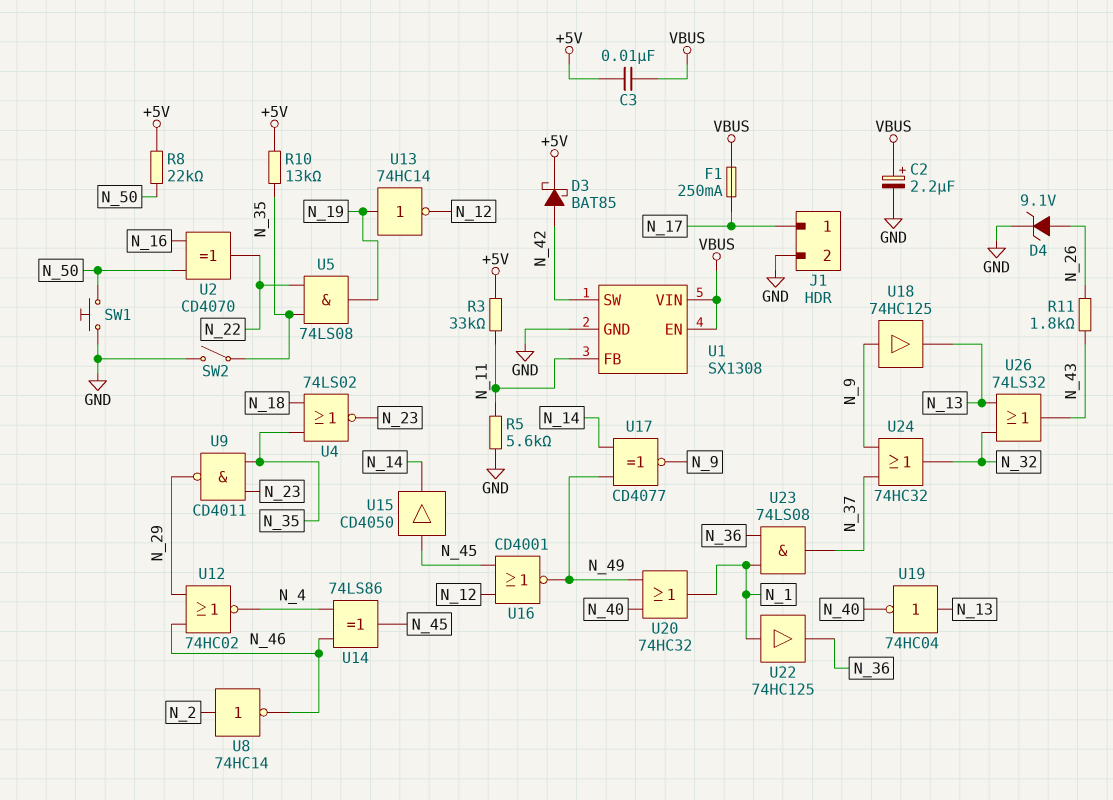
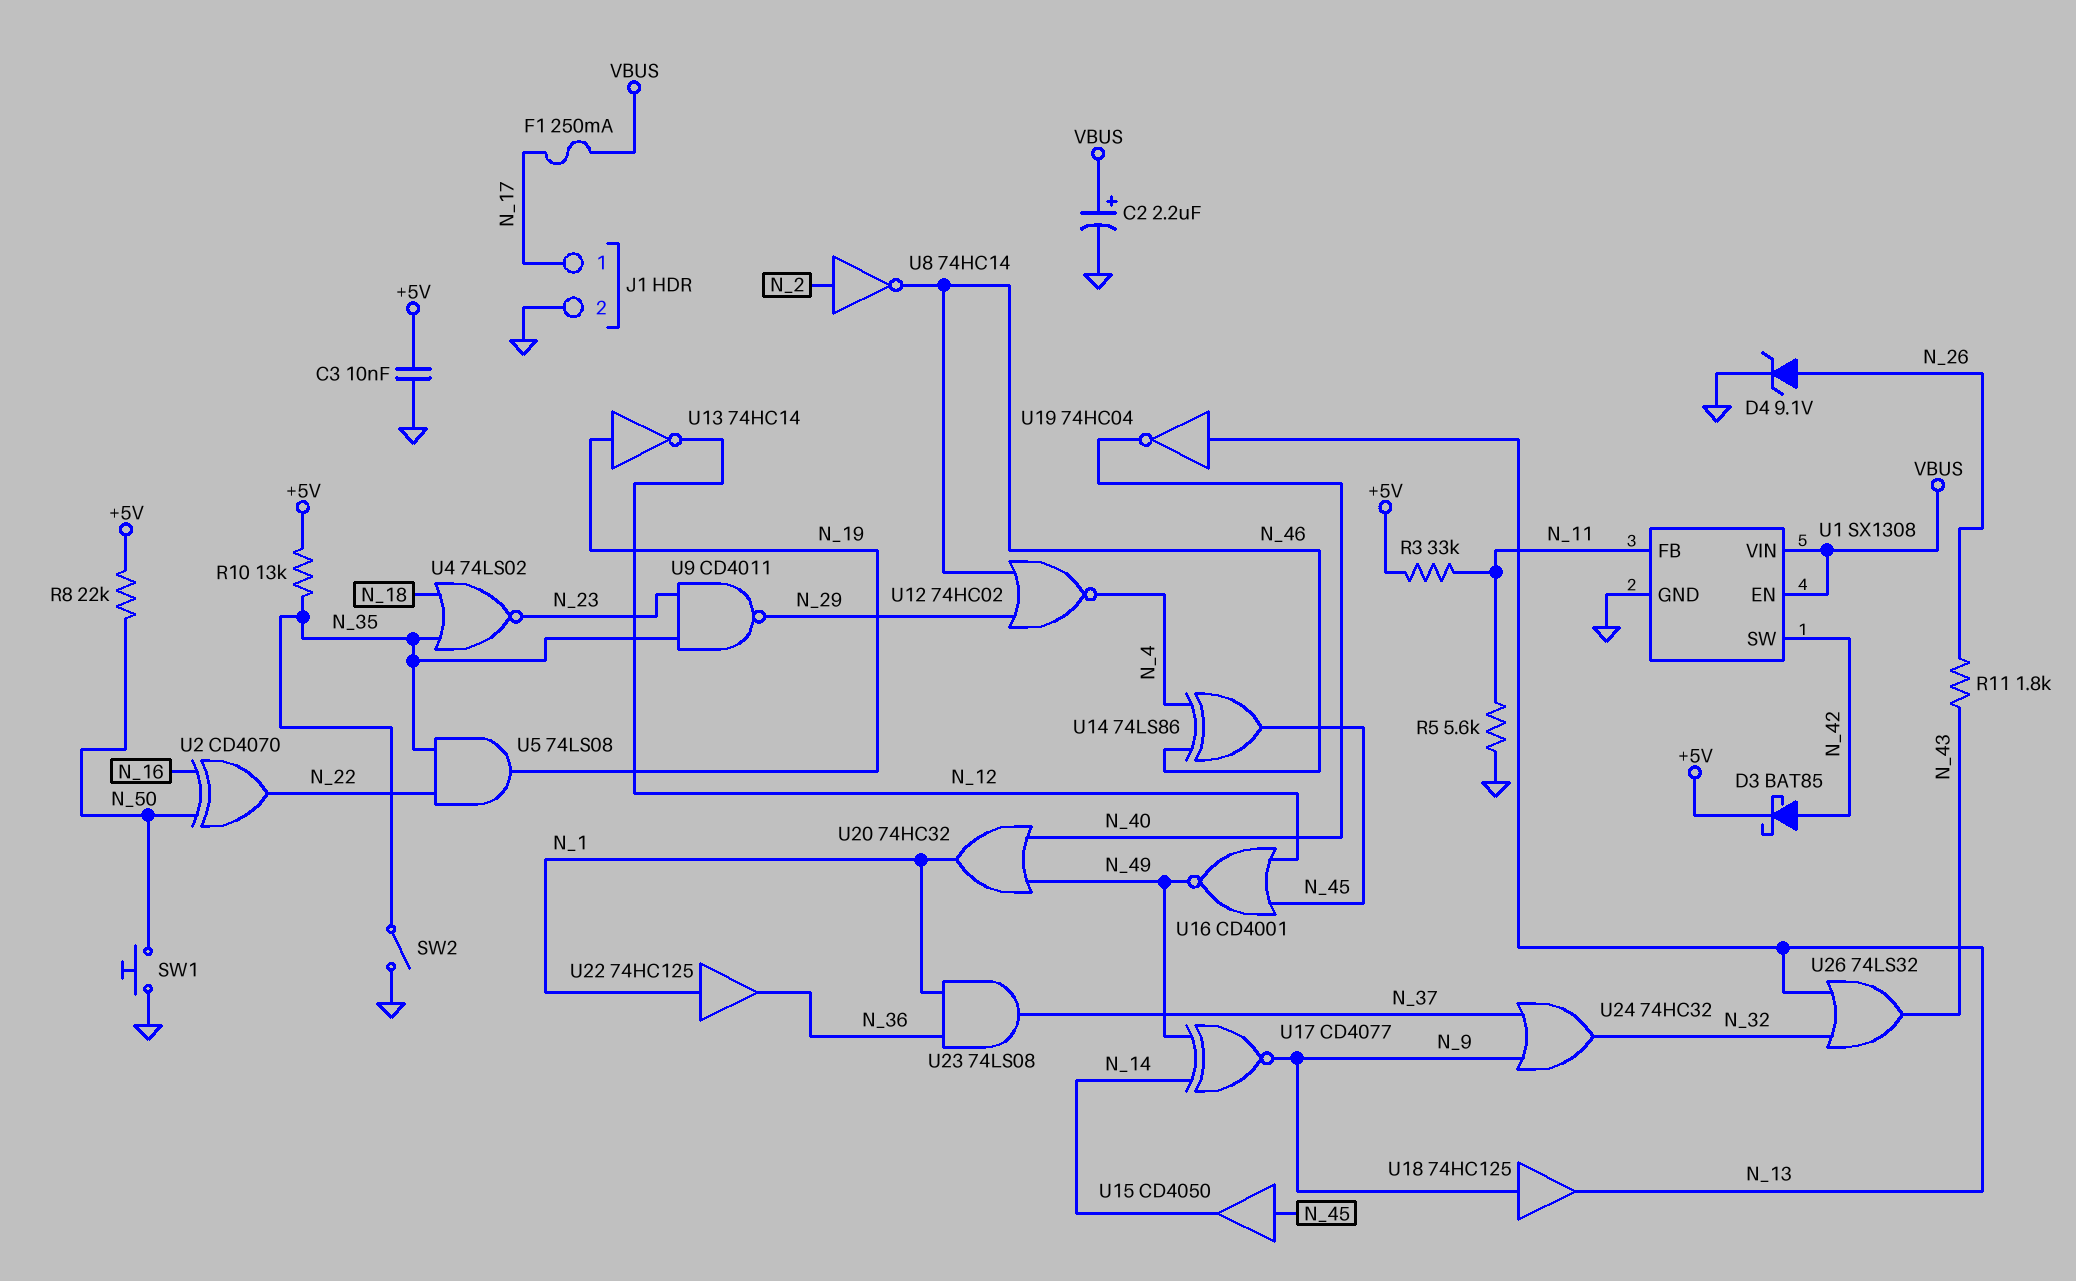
C3: 10nF (+5V, VBUS) -> 10nF (+5V, GND)

